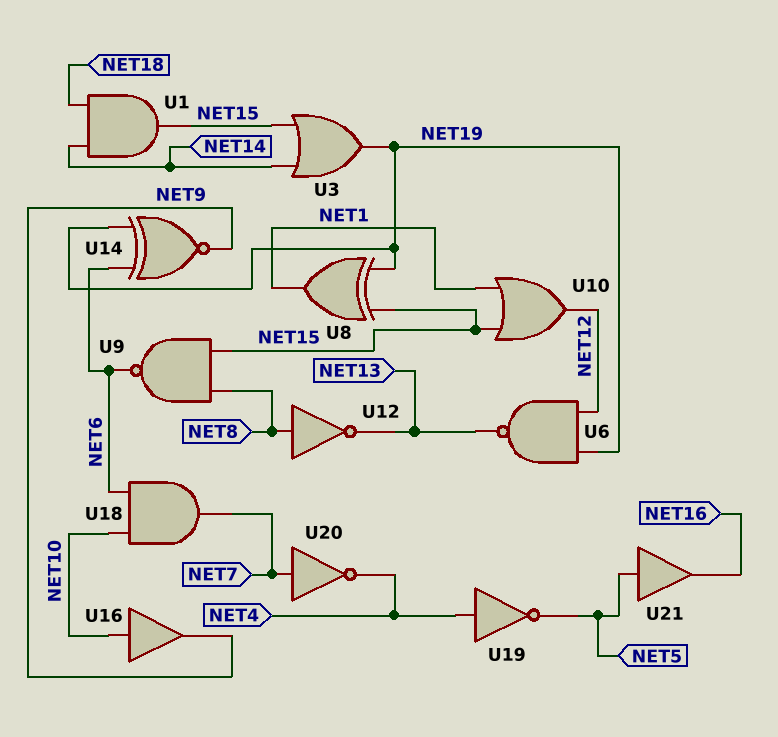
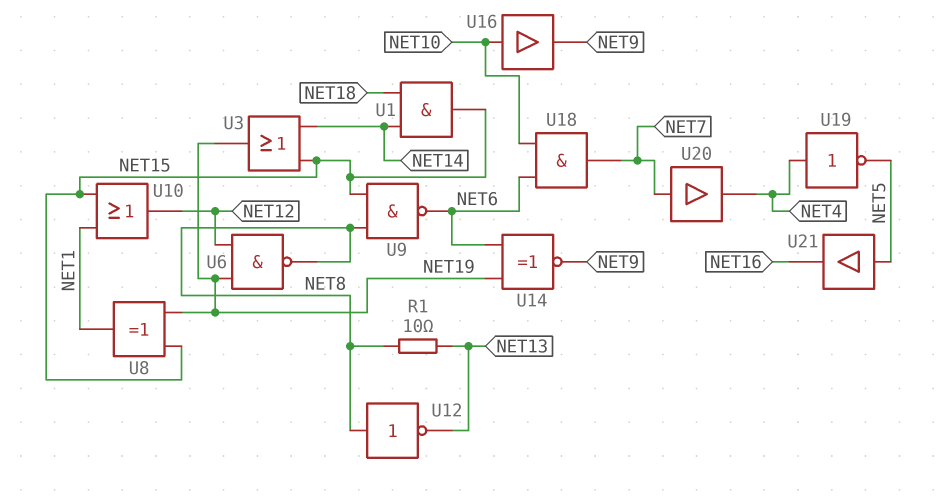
R1: none -> 10 (NET8, NET13)
U6: NAND (in NET12, in NET19, out NET13) -> NAND (in NET12, in NET19, out NET8)
U20: NOT (in NET7, out NET4) -> buffer (in NET7, out NET4)

